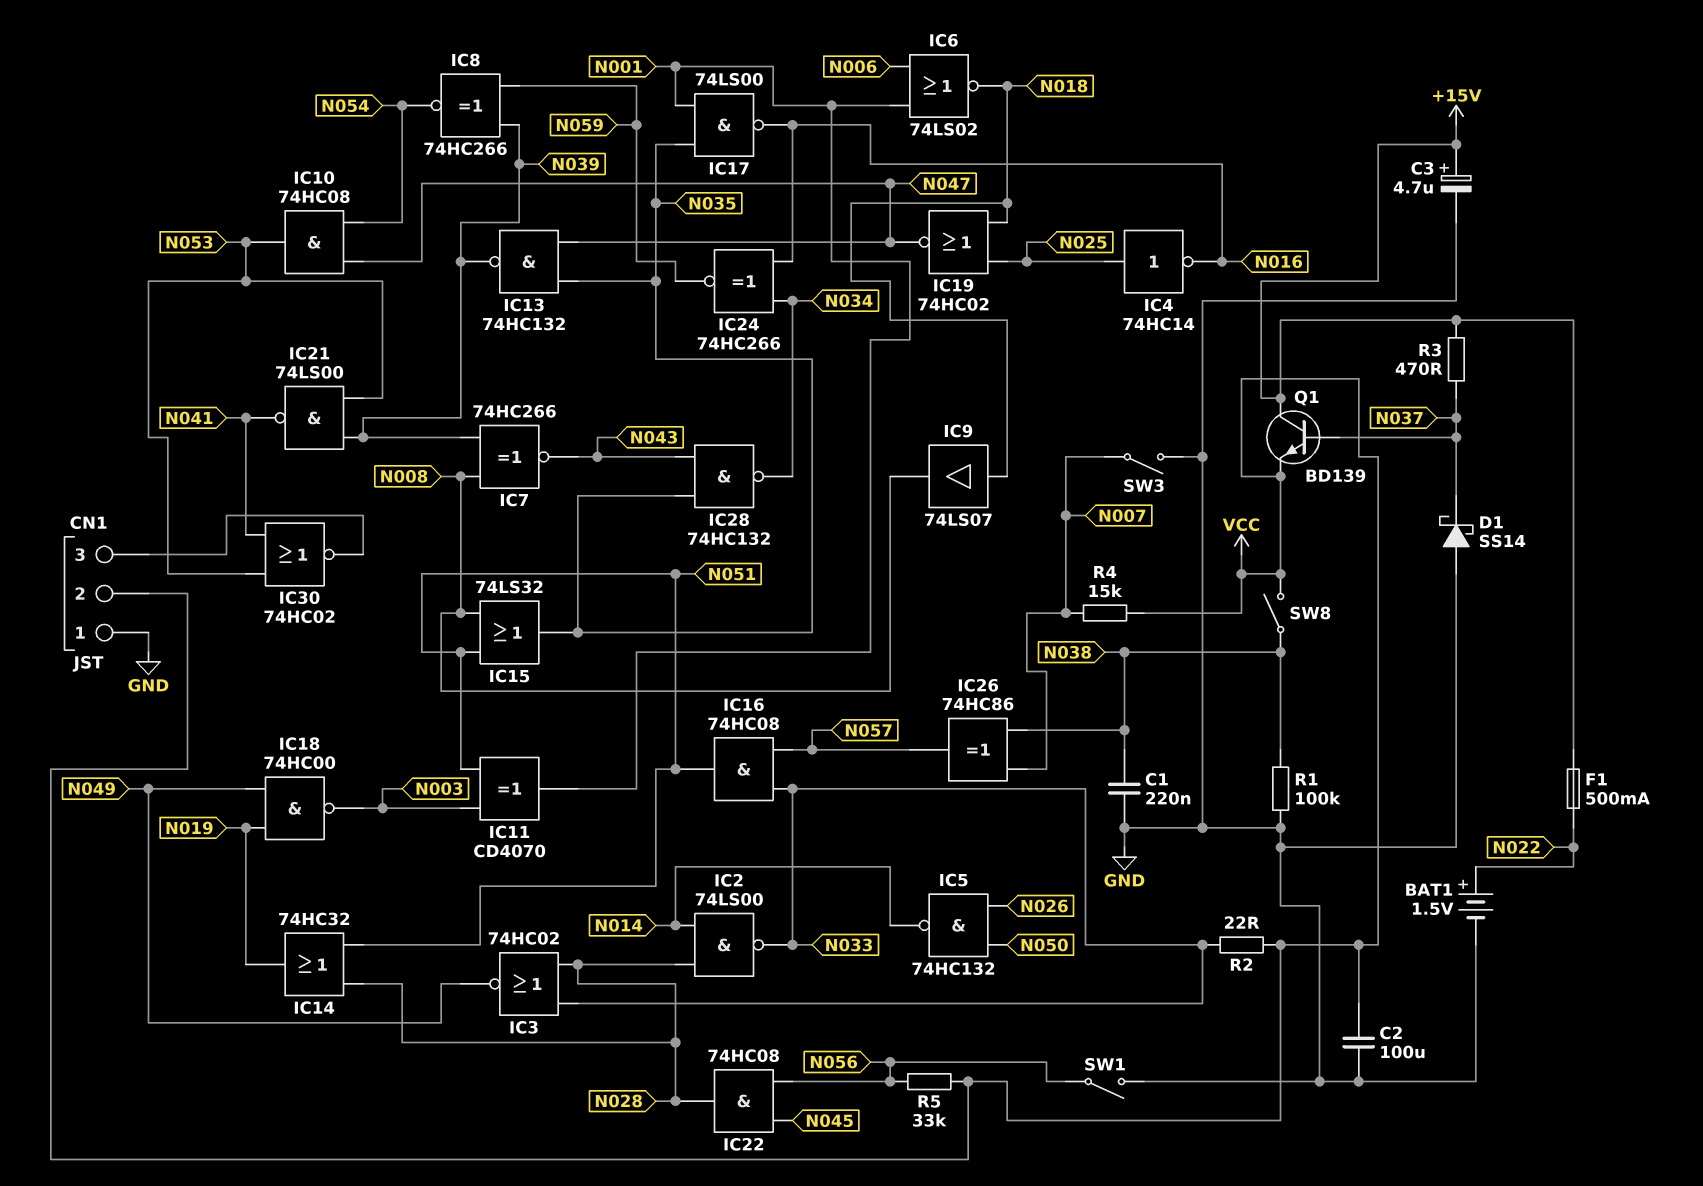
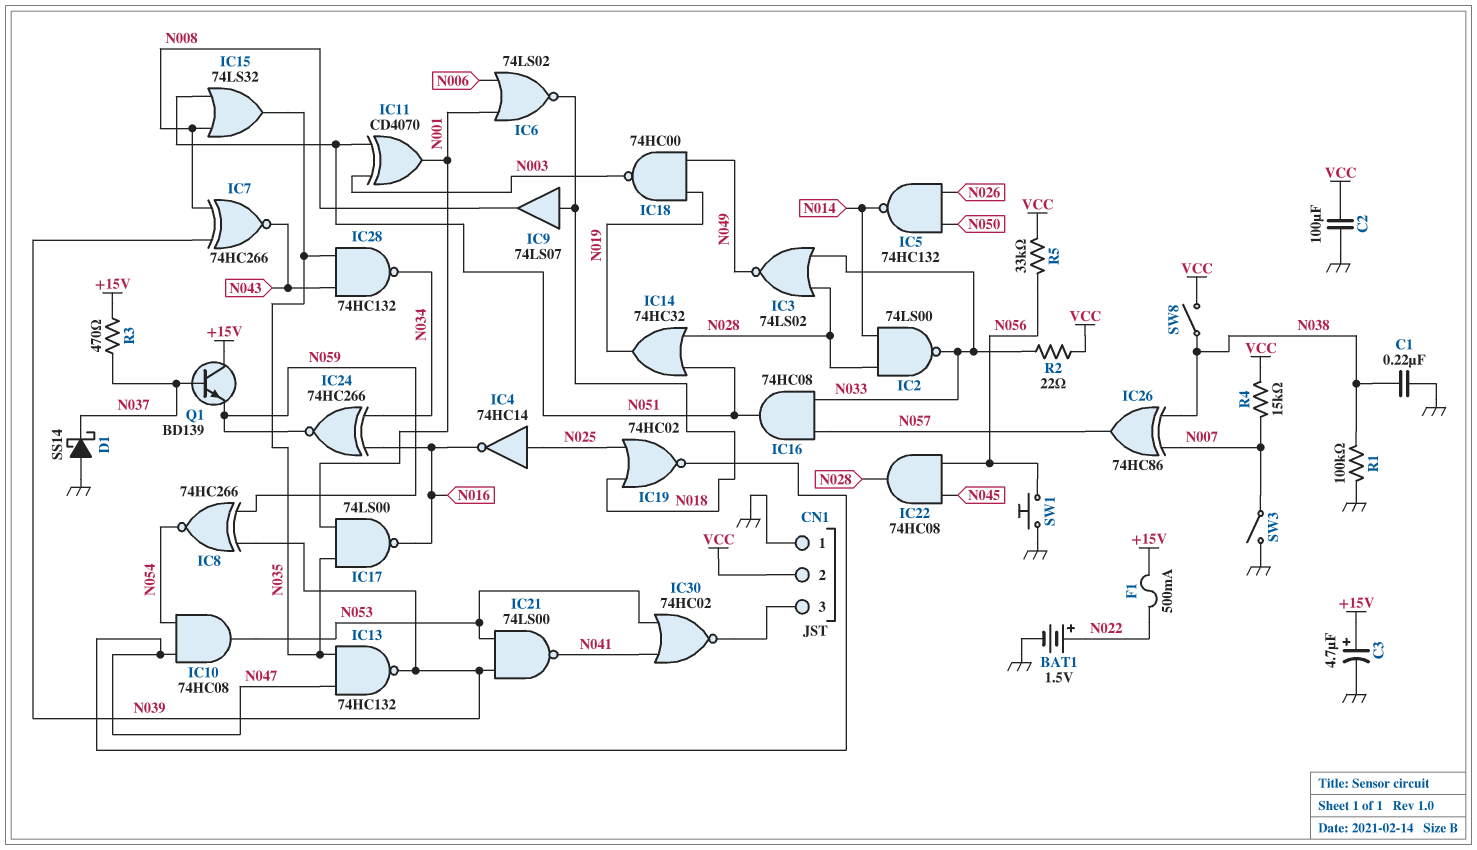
IC3: NOR 74HC02 (in N028, in N033, out N049) -> NOR 74LS02 (in N028, in N033, out N049)
Q1: NPN BD139 (B N037, C +15V, E VCC) -> NPN BD139 (B N037, C +15V, E N059)
SW1: switch (GND, N056) -> button (GND, N056)

